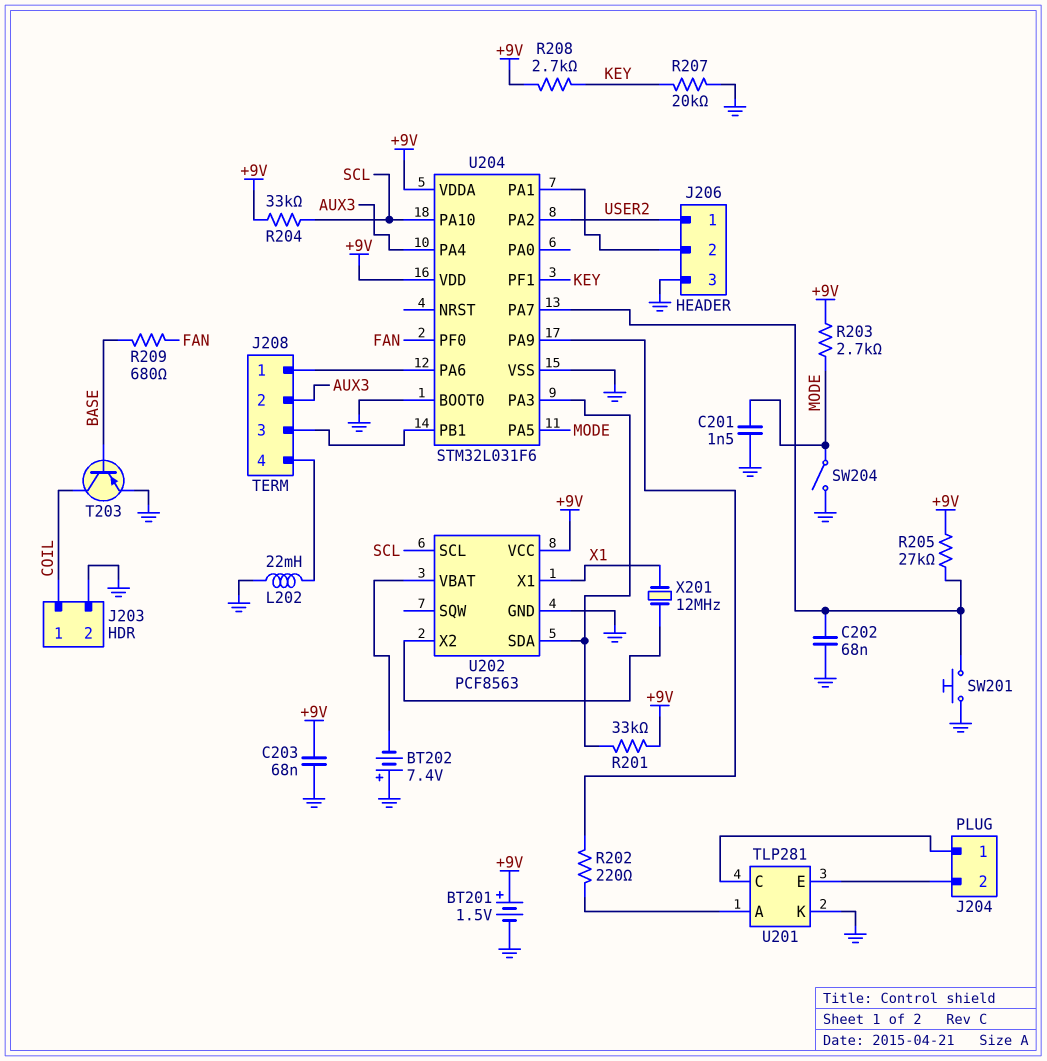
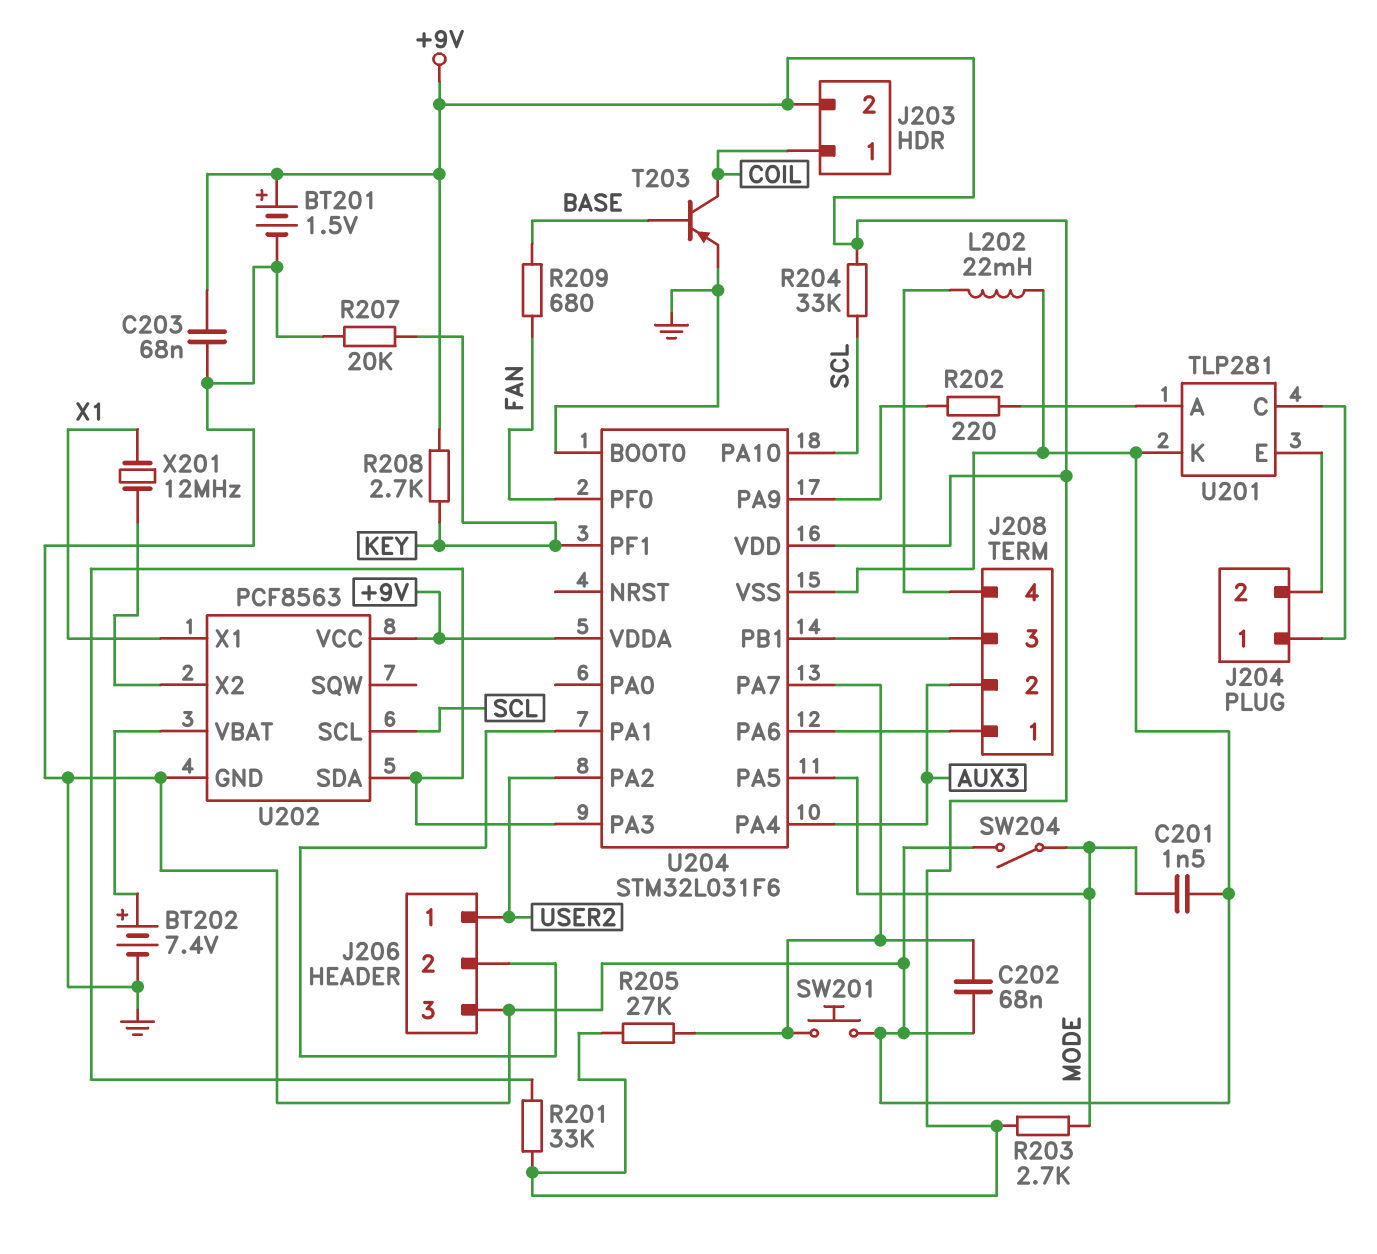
BT202: 7.4V (plus GND, minus U202/VBAT) -> 7.4V (plus U202/VBAT, minus GND)
J203 pin 2: GND -> +9V

